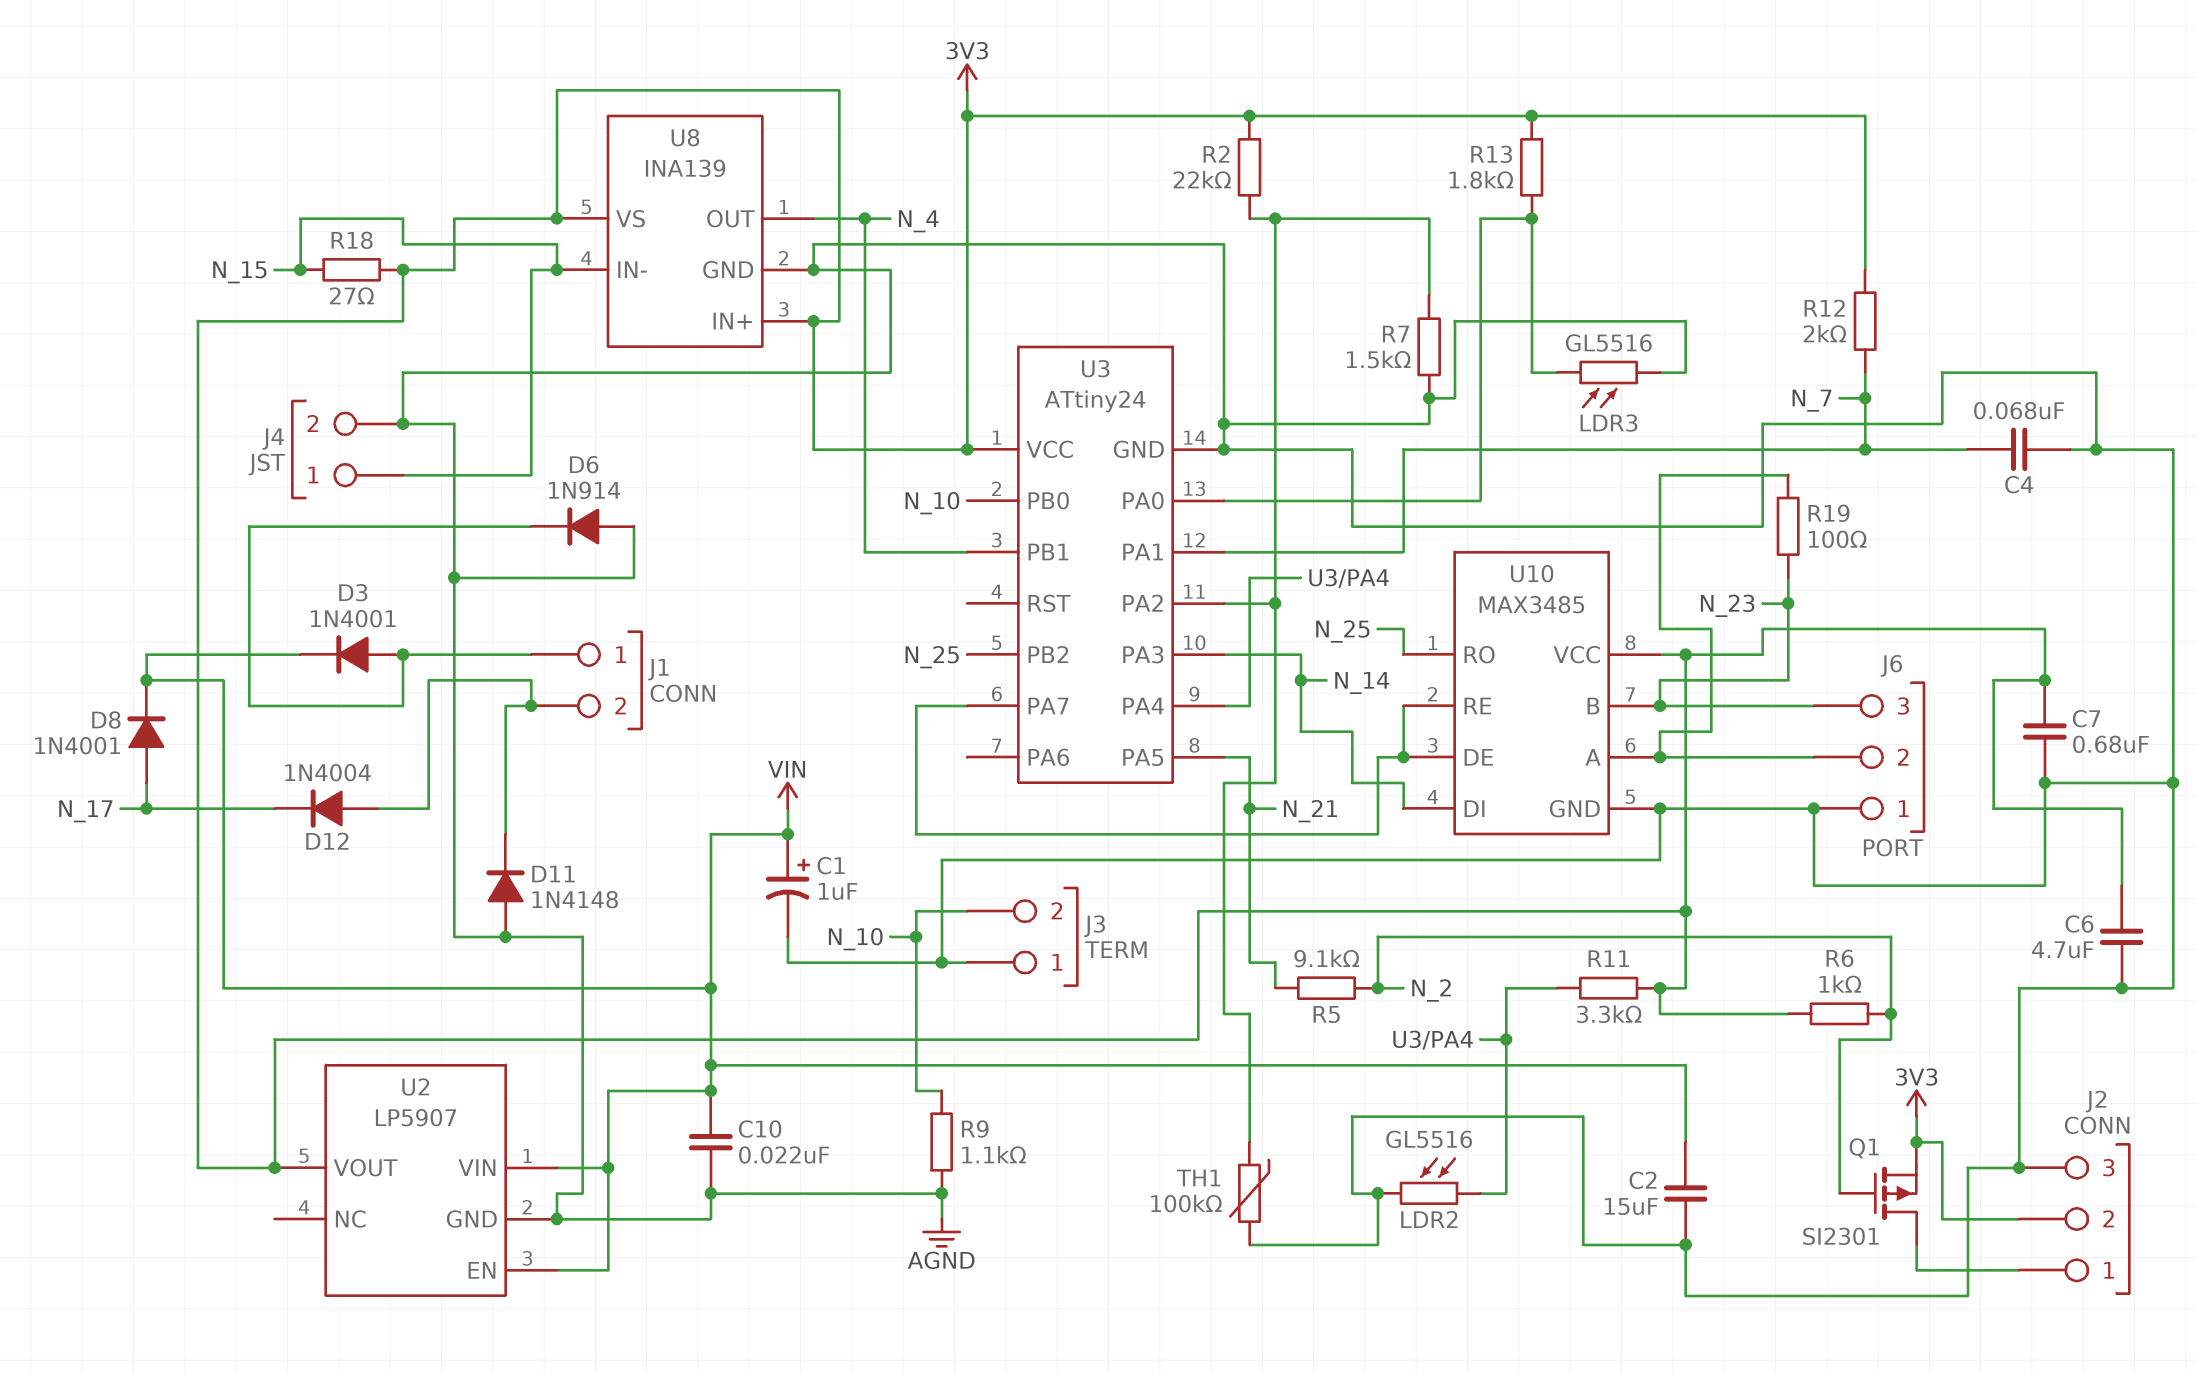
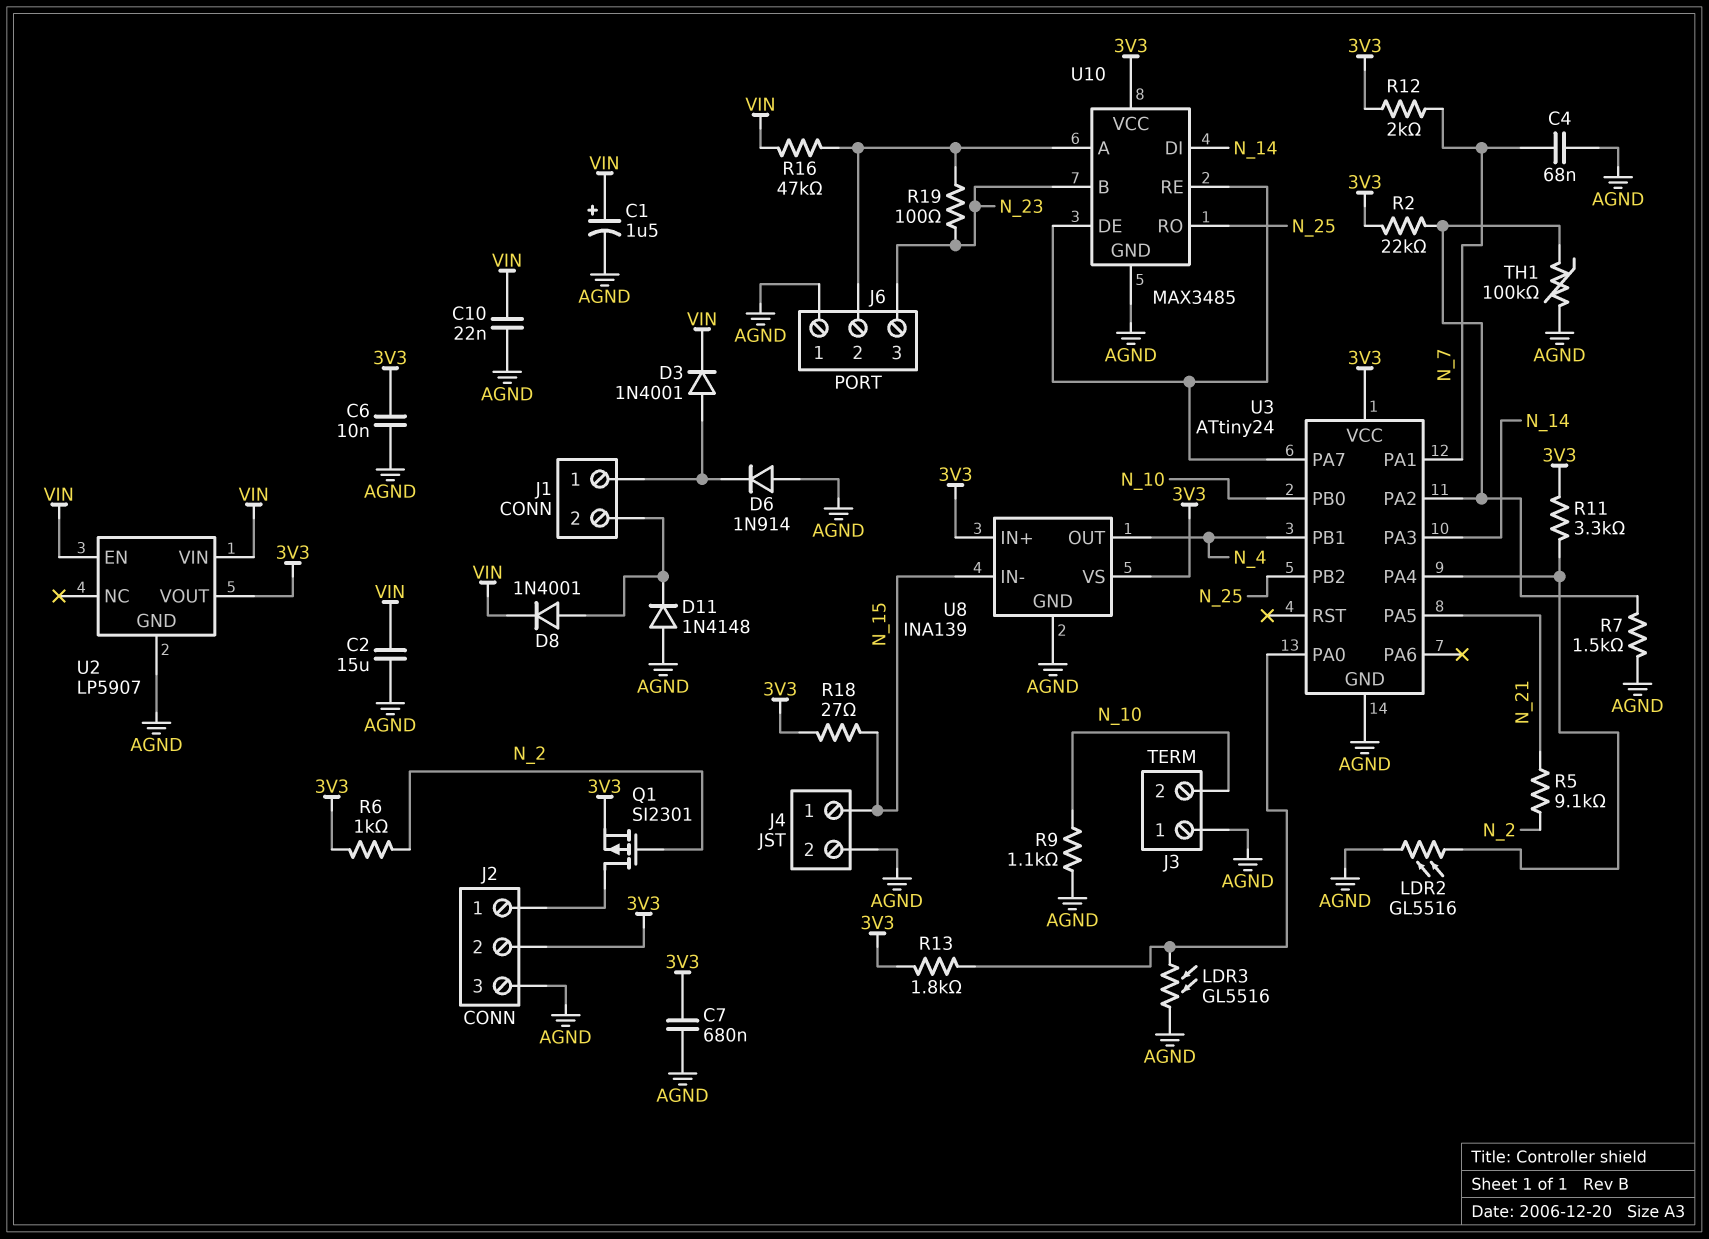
C1: 1uF (plus VIN, minus AGND) -> 1.5uF (plus VIN, minus AGND)
C6: 4.7uF (3V3, AGND) -> 10nF (3V3, AGND)
D8: diode 1N4001 (A N_17, K VIN) -> diode 1N4001 (A J1/2, K VIN)
D12: diode 1N4004 (A J1/2, K N_17) -> none
R16: none -> 47k (J6/2, VIN)

